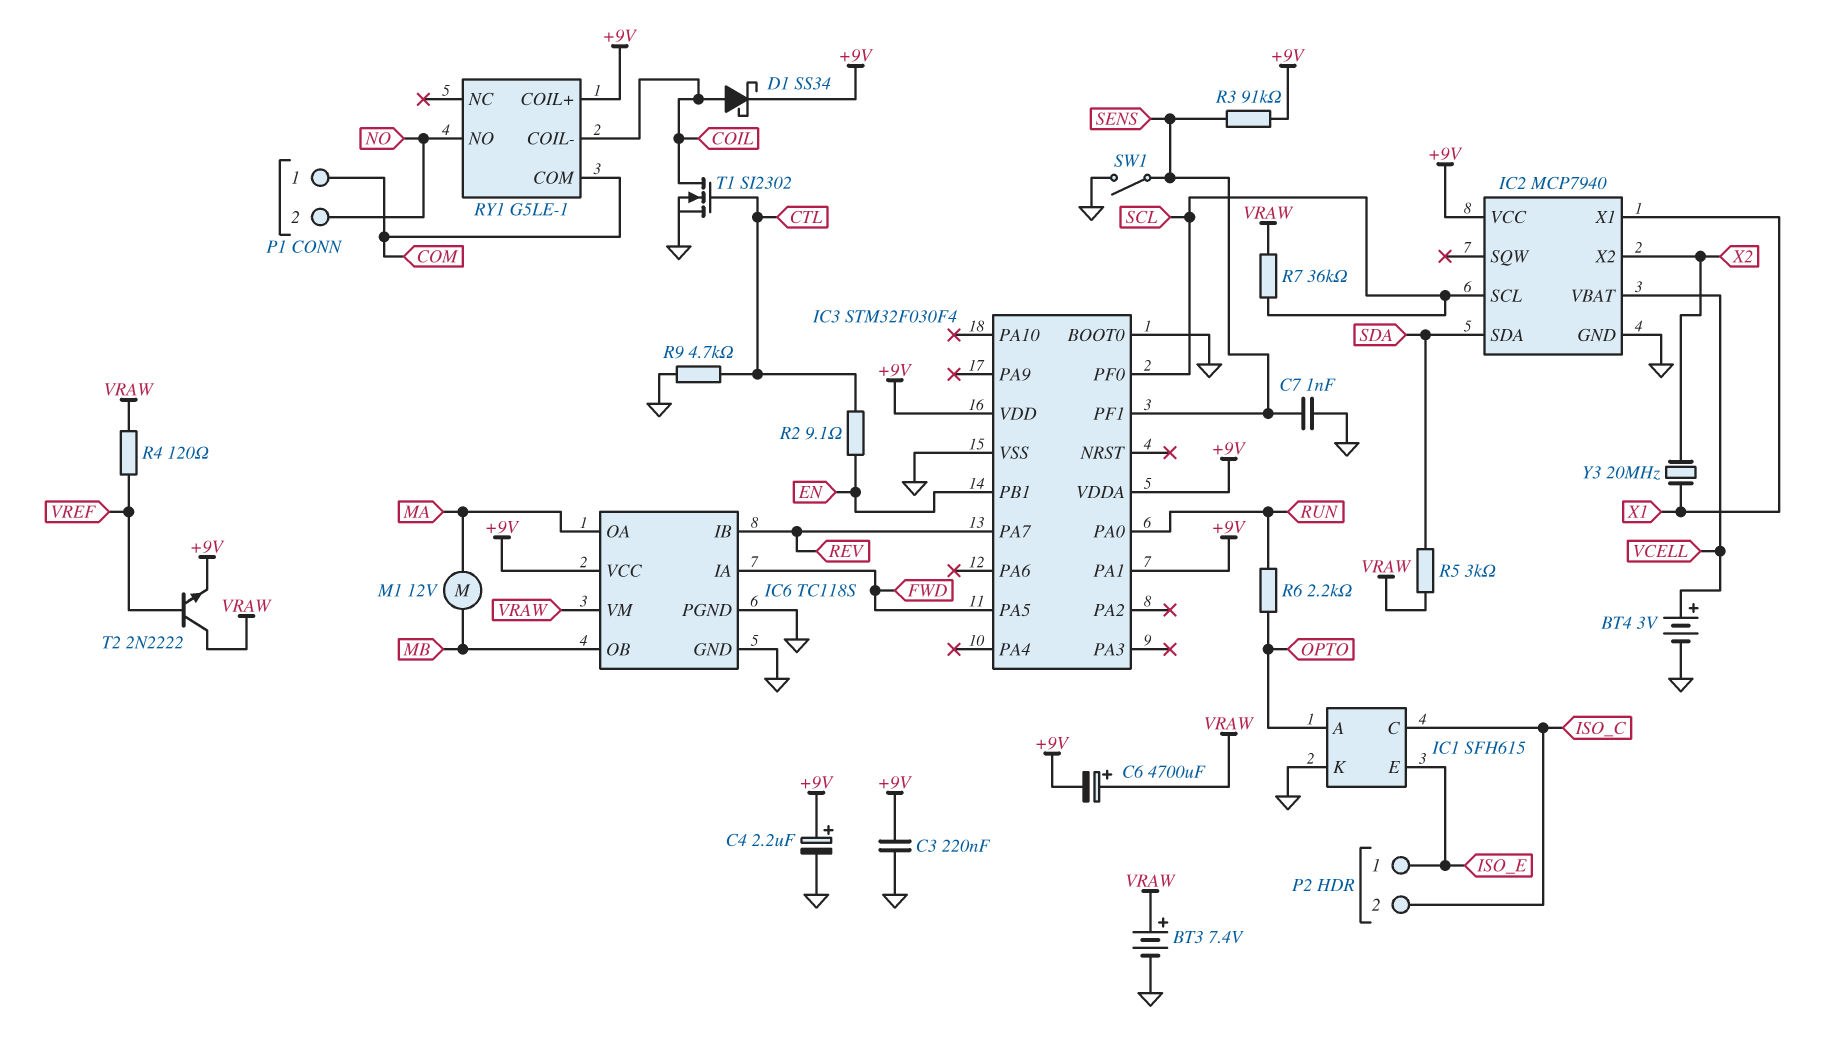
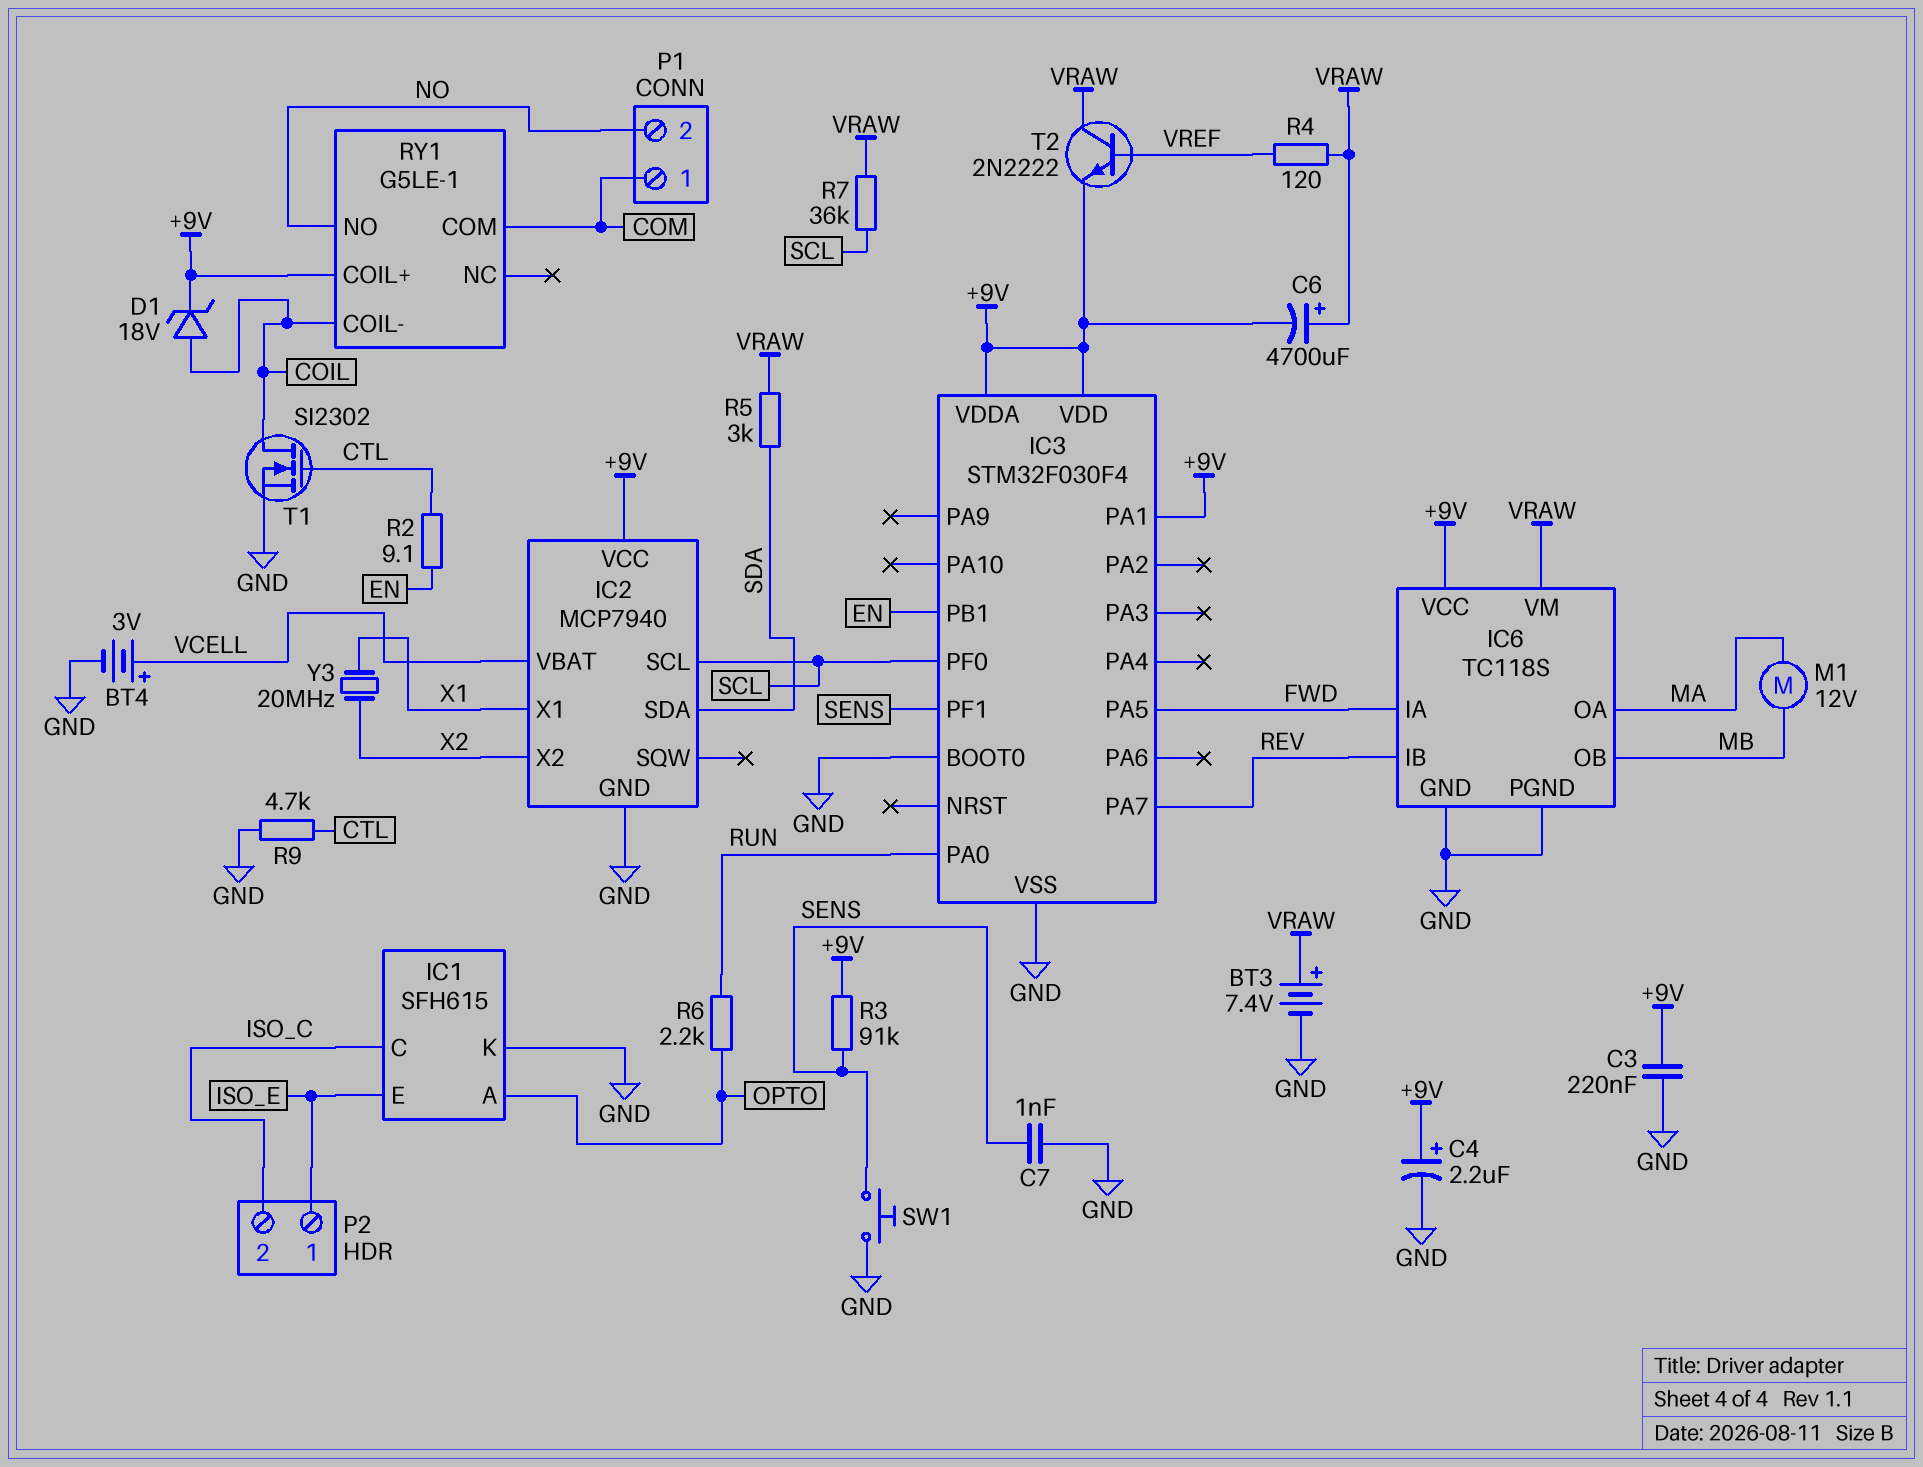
D1: schottky SS34 (A COIL, K +9V) -> zener 18V (A COIL, K +9V)
SW1: switch (GND, SENS) -> button (GND, SENS)

